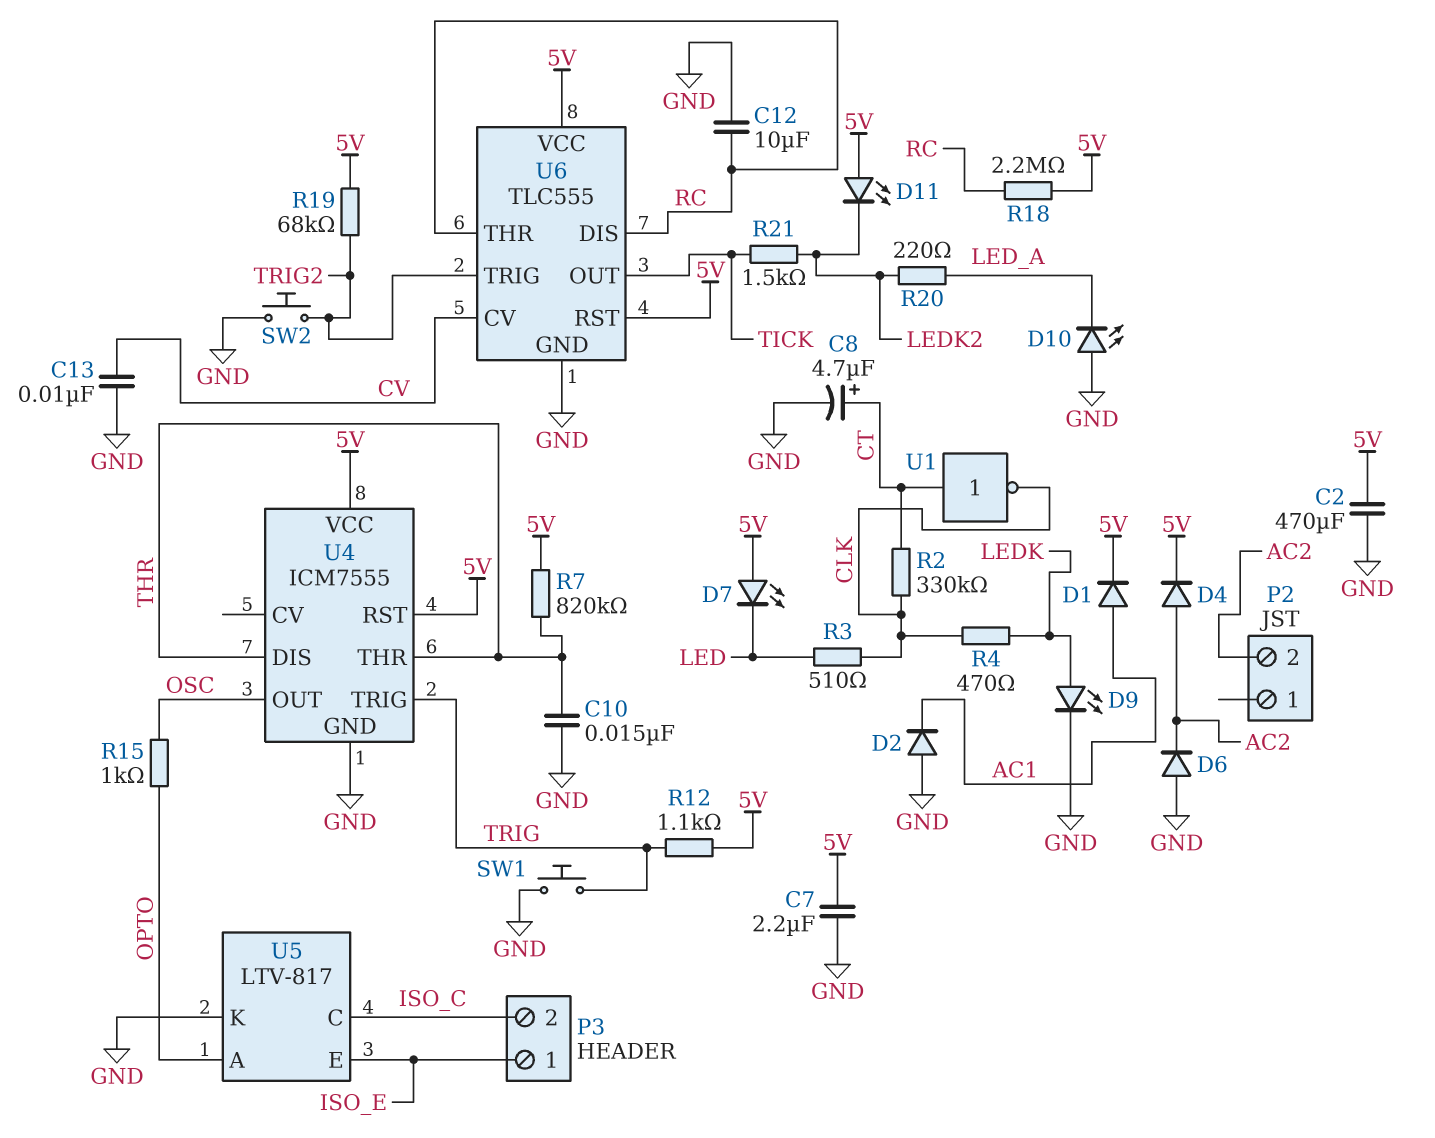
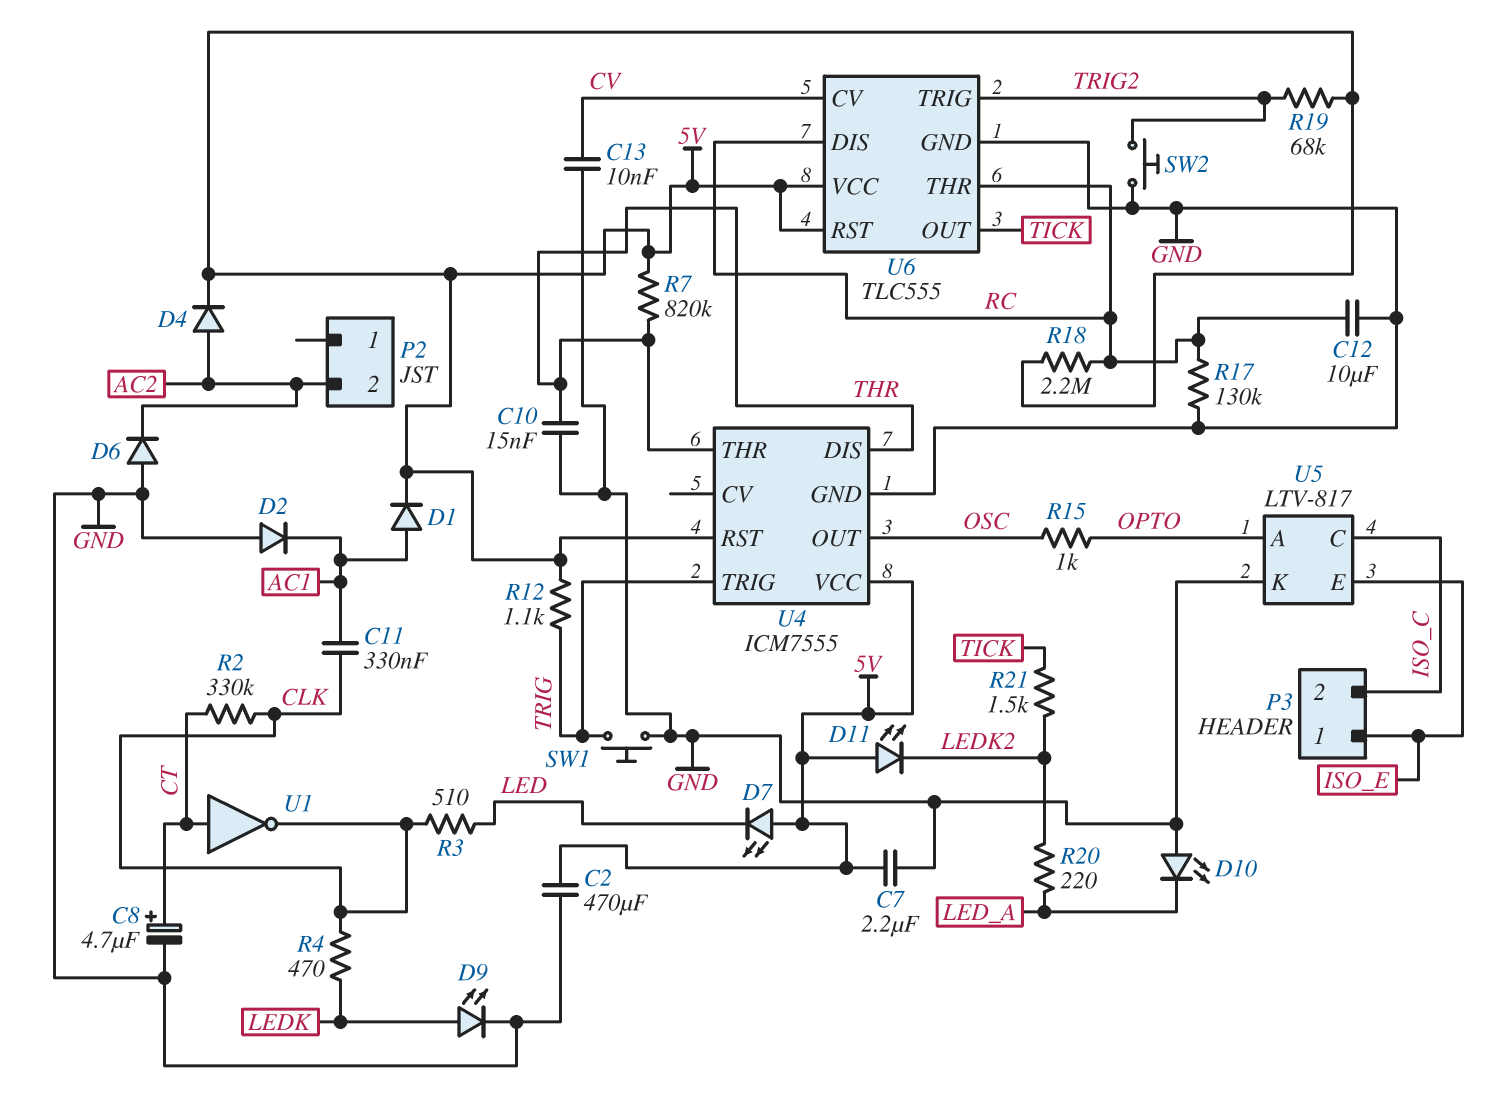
C11: none -> 330nF (AC1, CLK)
R17: none -> 130k (GND, RC)

